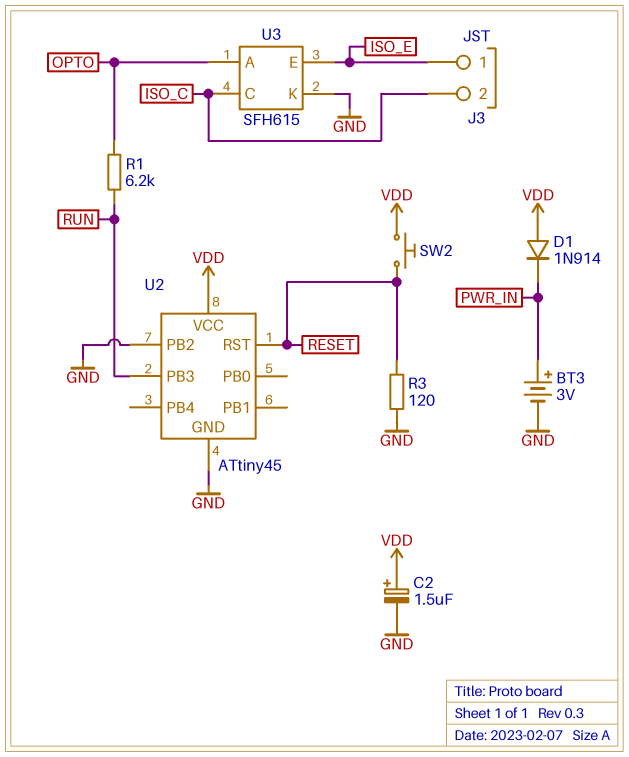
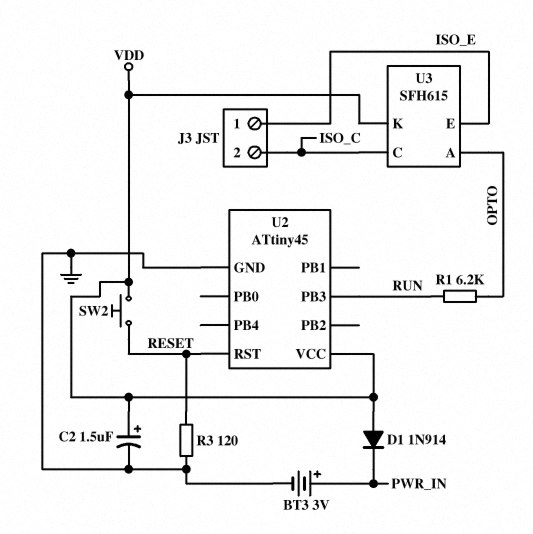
U2 pin PB2: GND -> none
U3 pin K: GND -> VDD

